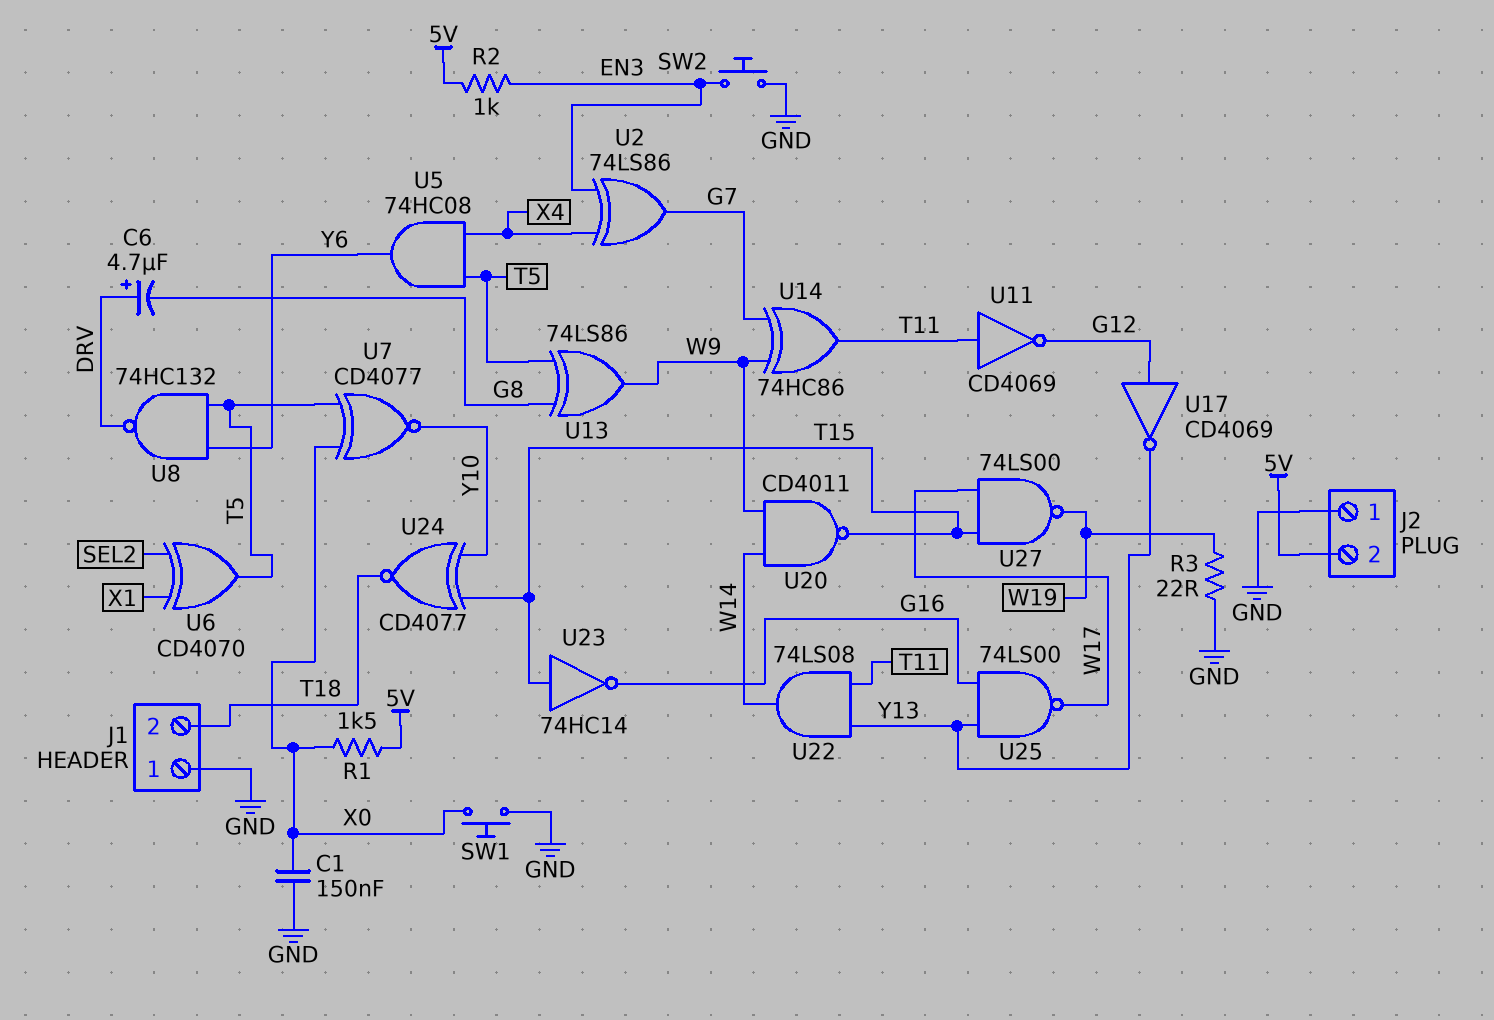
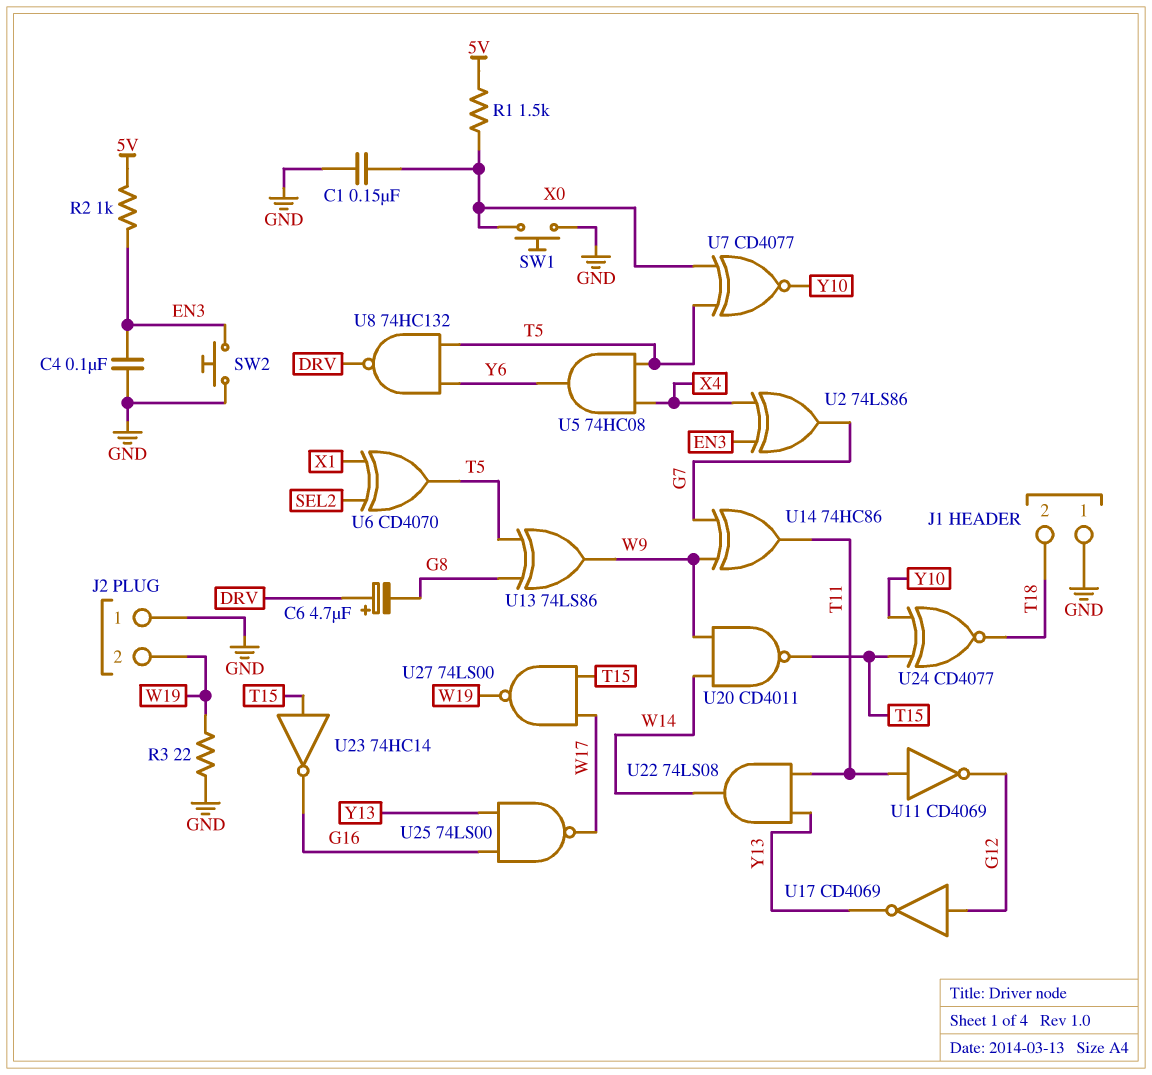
C4: none -> 100nF (EN3, GND)
J2 pin 2: 5V -> W19

